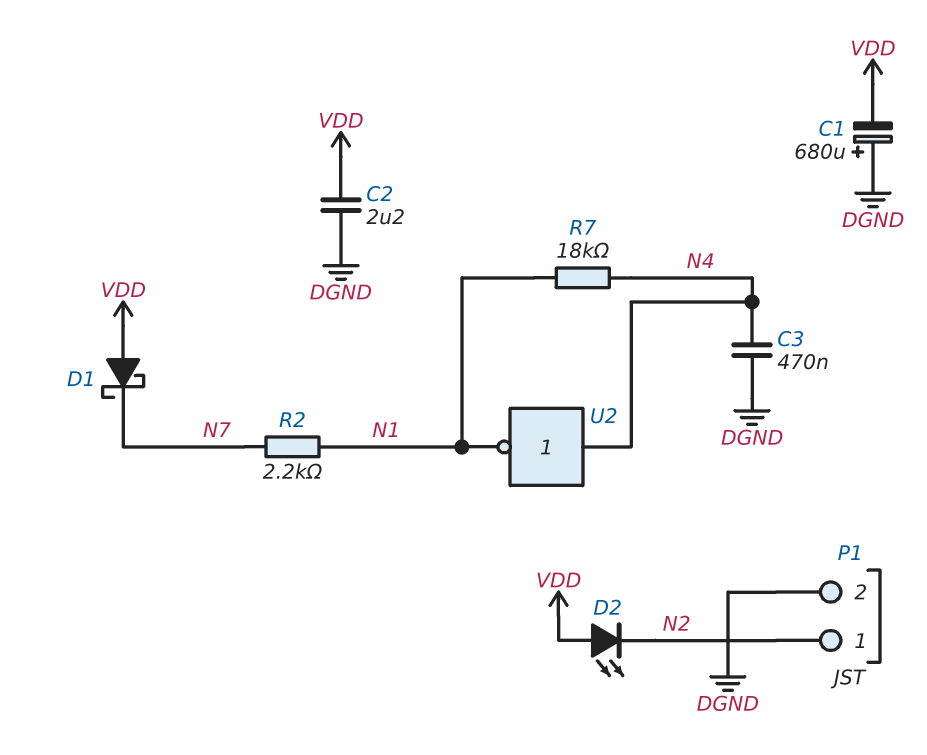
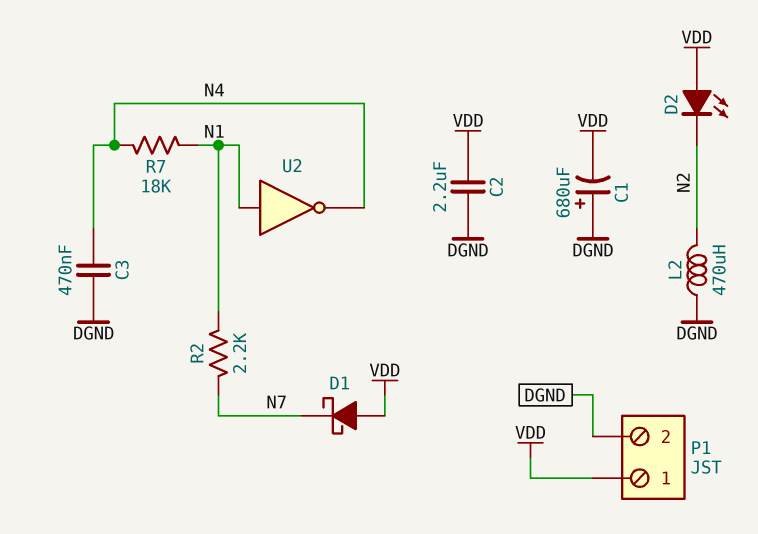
L2: none -> 470uH (DGND, N2)
P1 pin 1: N2 -> VDD
U2: NOT (in N4, out N1) -> NOT (in N1, out N4)

